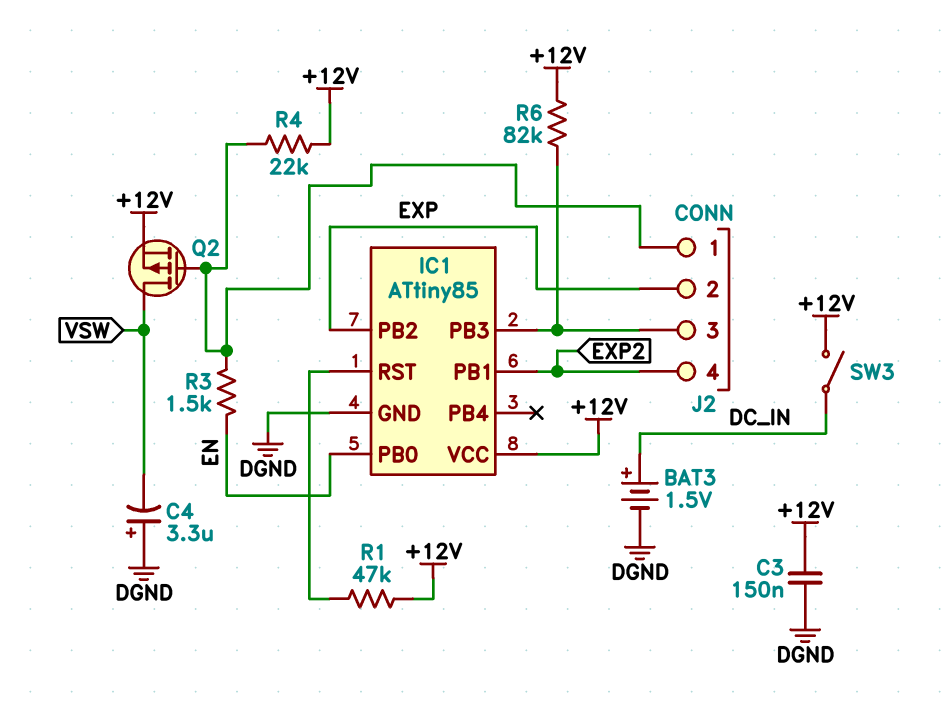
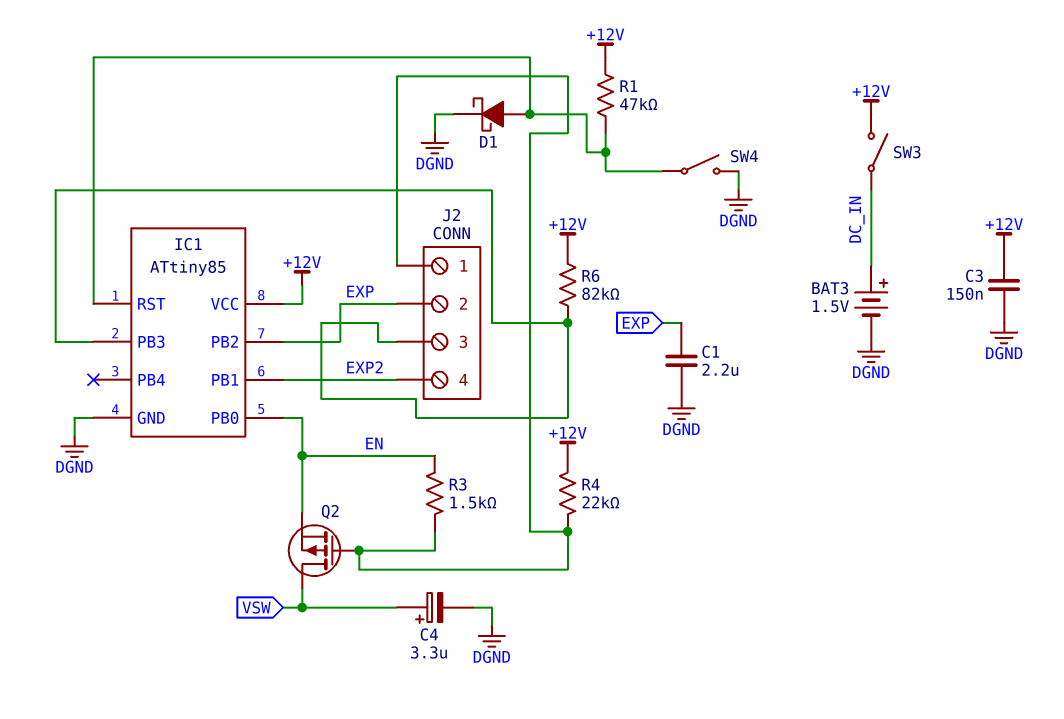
C1: none -> 2.2uF (DGND, EXP)
C4: 3.3uF (plus DGND, minus VSW) -> 3.3uF (plus VSW, minus DGND)
D1: none -> schottky (A IC1/RST, K DGND)
Q2: PMOS (G J2/1, D VSW, S +12V) -> PMOS (G J2/1, D VSW, S EN)
SW4: none -> switch (DGND, IC1/RST)

